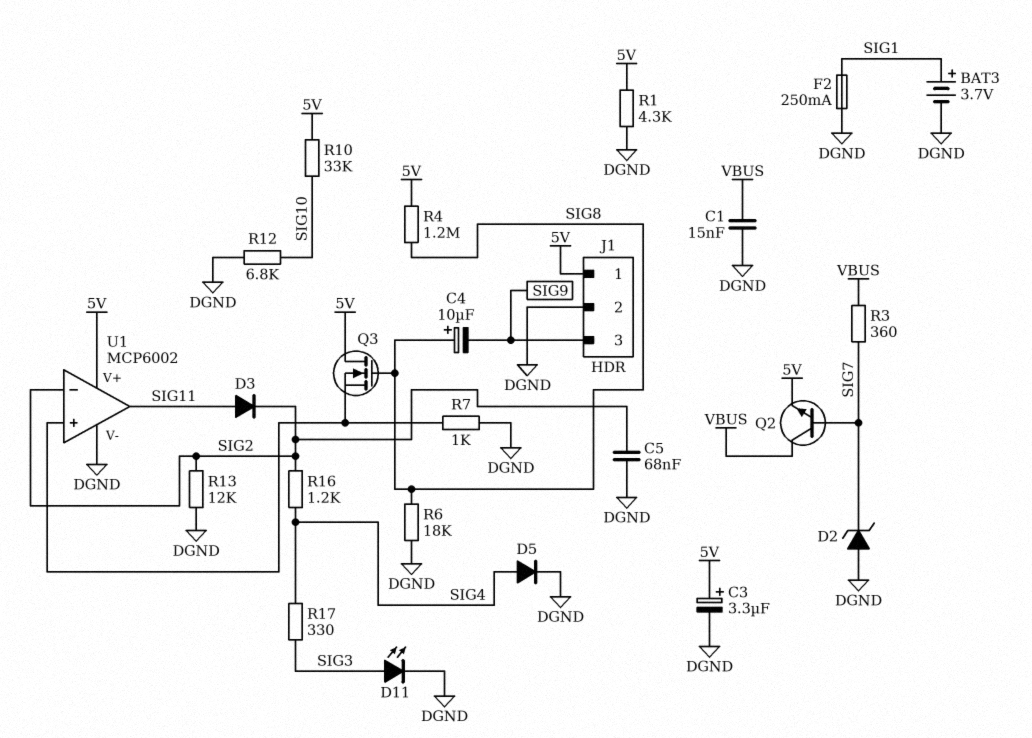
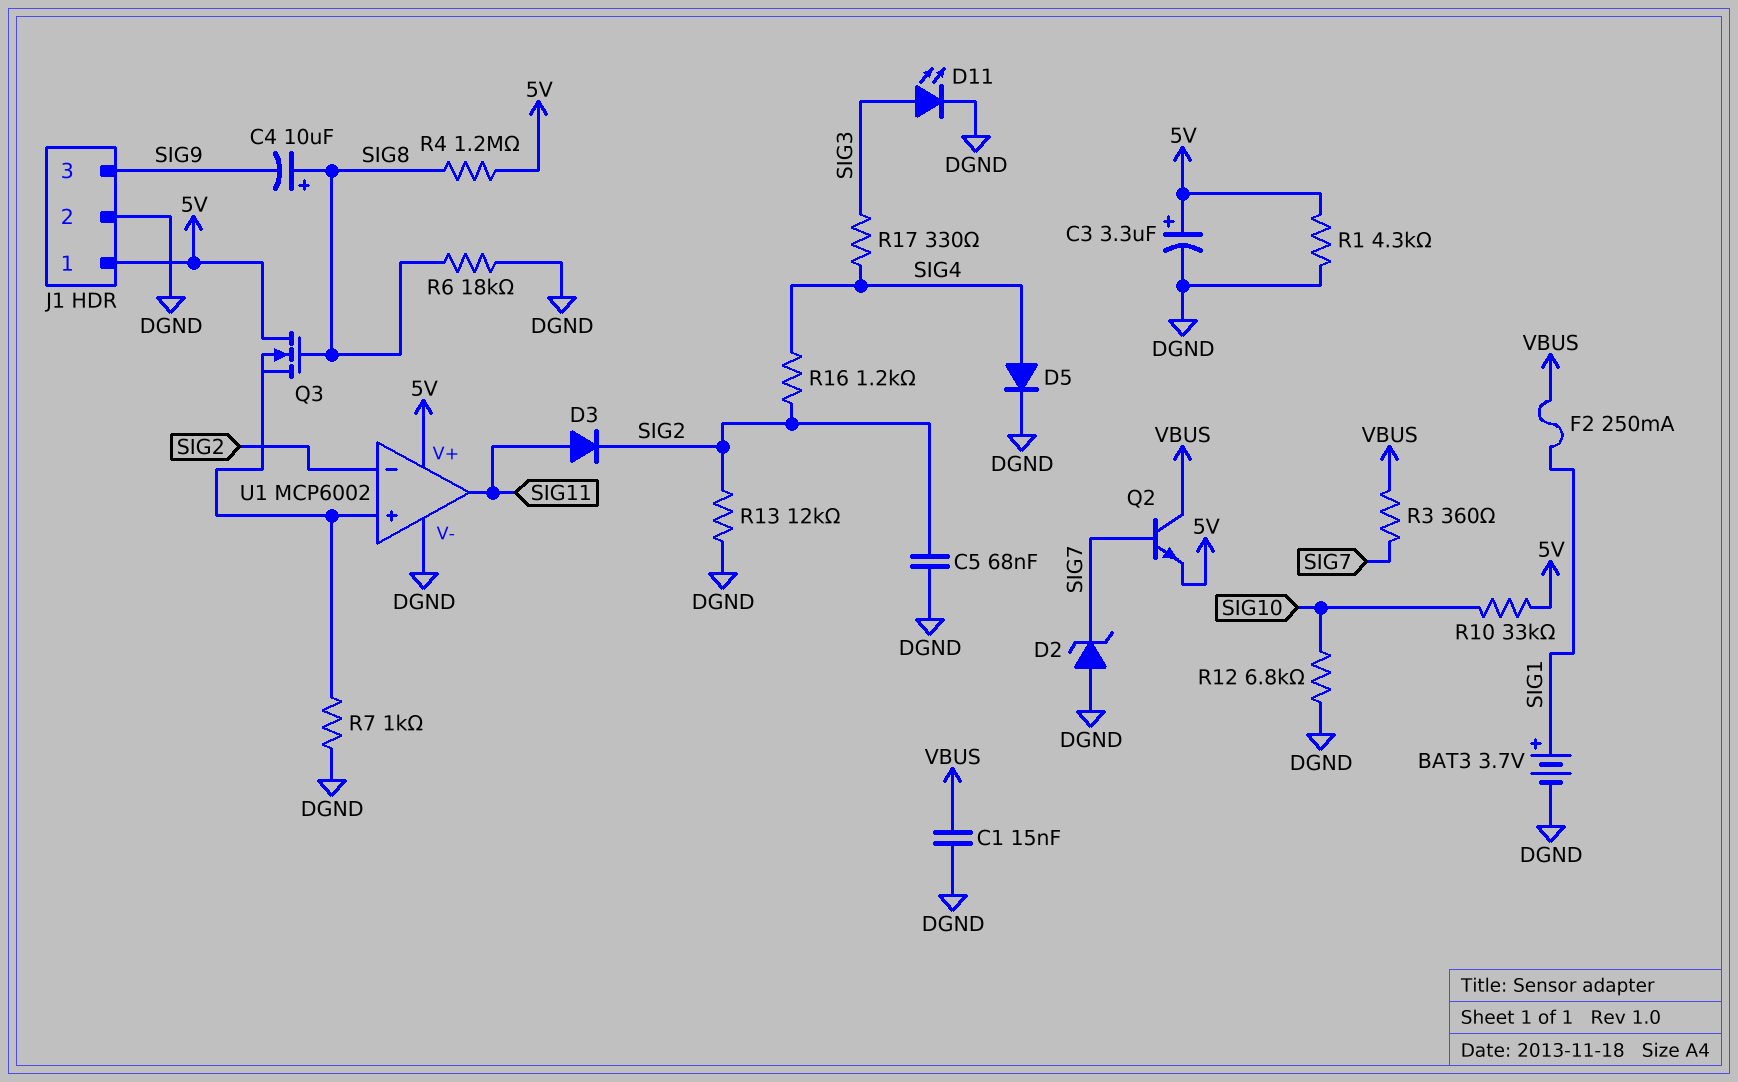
F2: 250mA (DGND, SIG1) -> 250mA (SIG1, VBUS)

